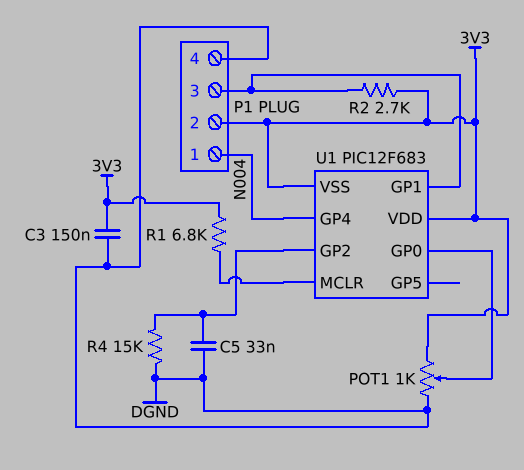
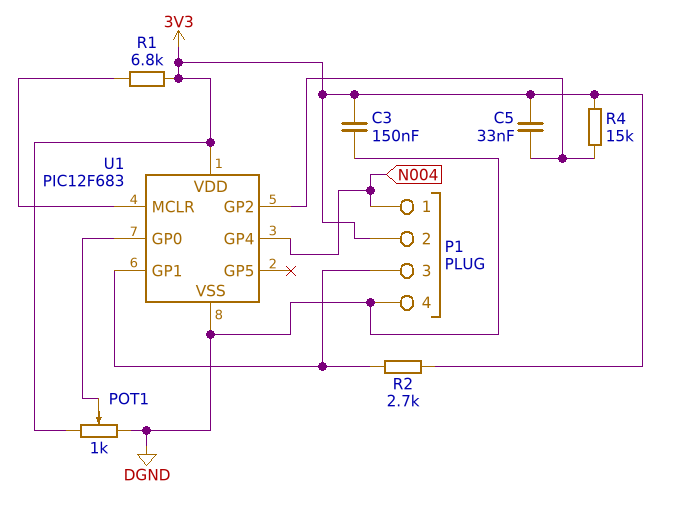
C5: 33nF (DGND, U1/GP2) -> 33nF (3V3, U1/GP2)
R4: 15k (DGND, U1/GP2) -> 15k (3V3, U1/GP2)
U1 pin VSS: 3V3 -> DGND

